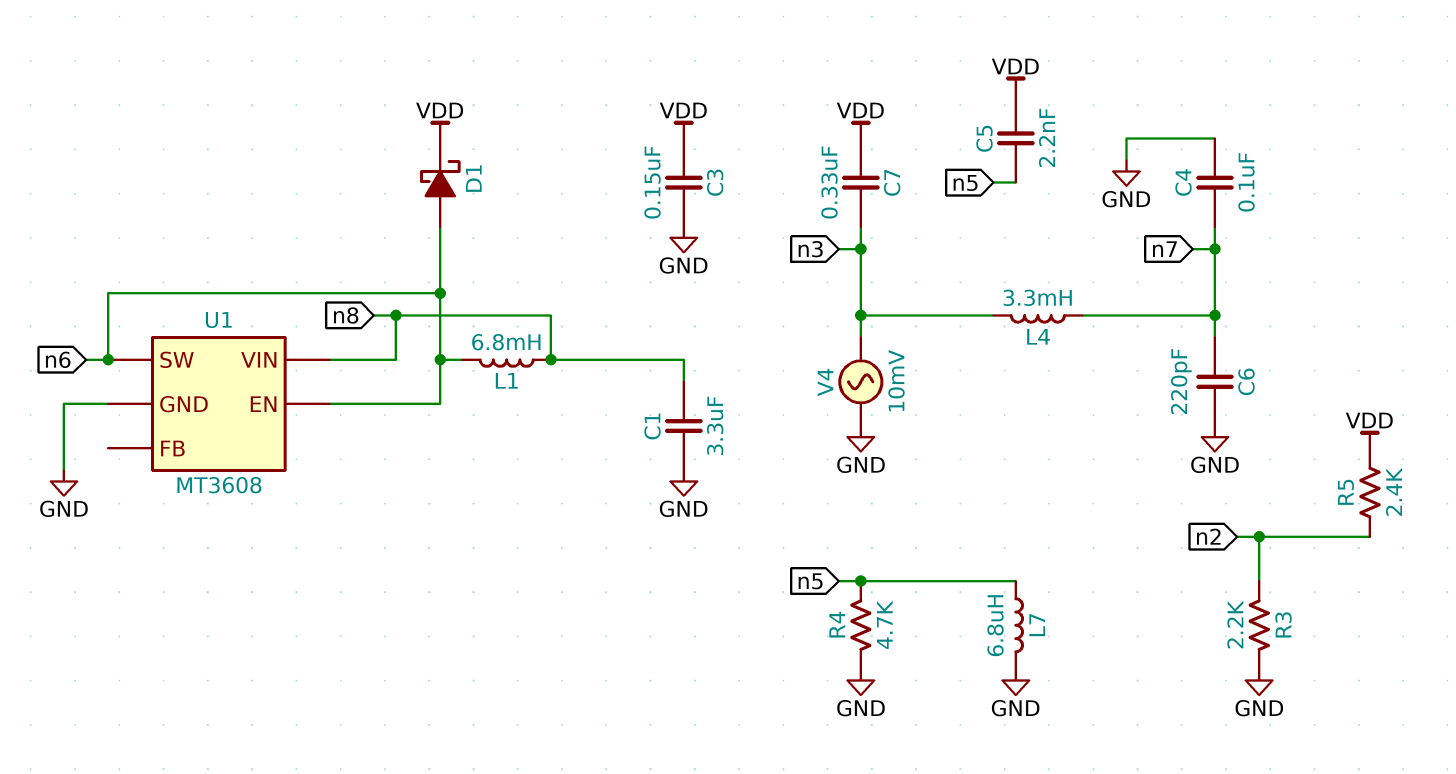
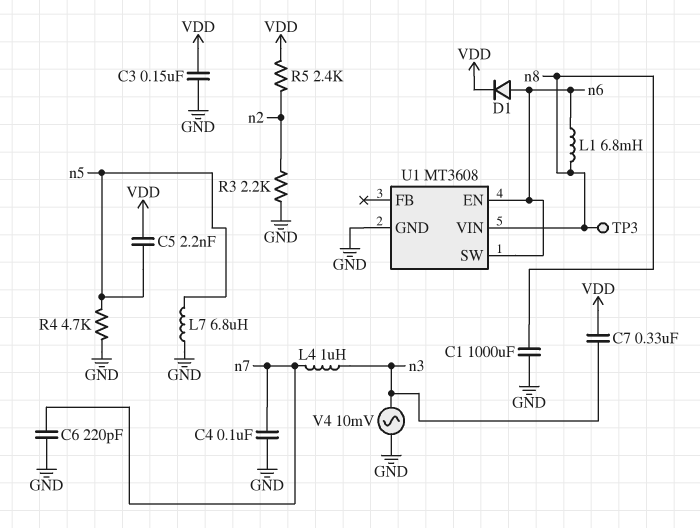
C1: 3.3uF (GND, n8) -> 1000uF (GND, n8)
D1: schottky (A n6, K VDD) -> diode (A n6, K VDD)
L4: 3.3mH (n3, n7) -> 1uH (n3, n7)
TP3: none -> test point (n8)

